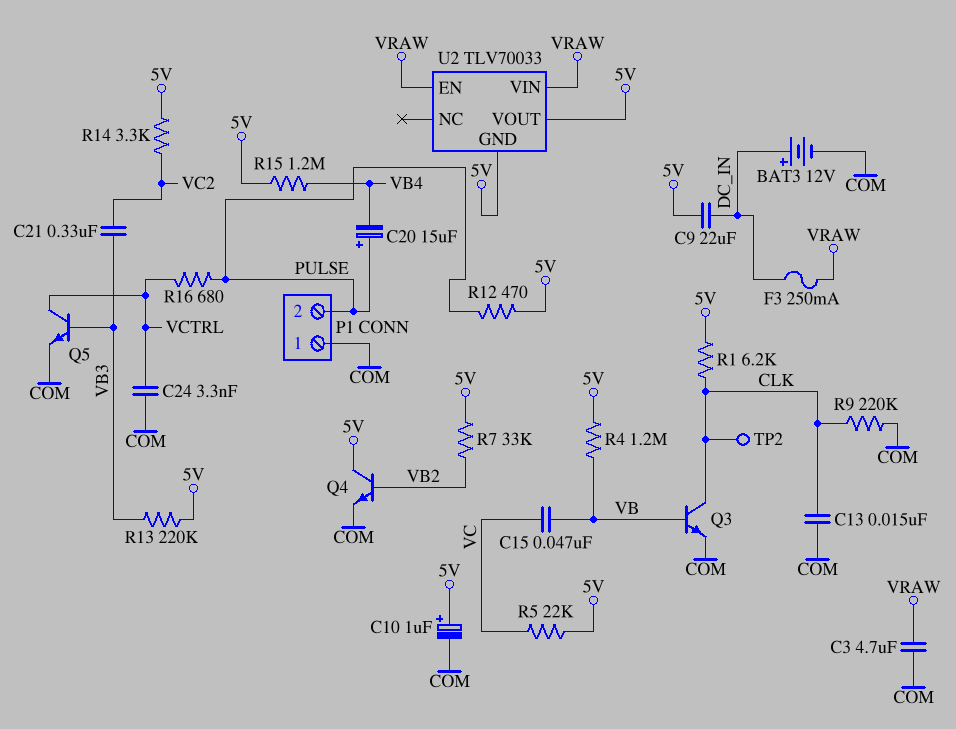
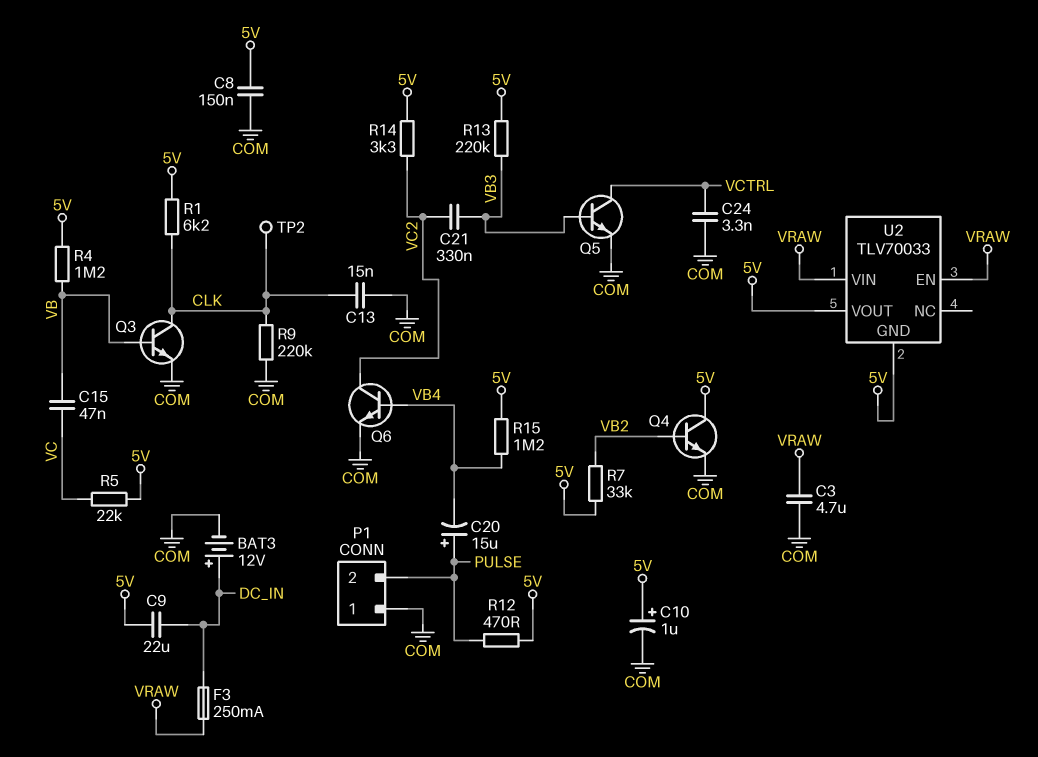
C8: none -> 150nF (5V, COM)
Q6: none -> NPN (B VB4, C VC2, E COM)
R16: 680 (PULSE, VCTRL) -> none

